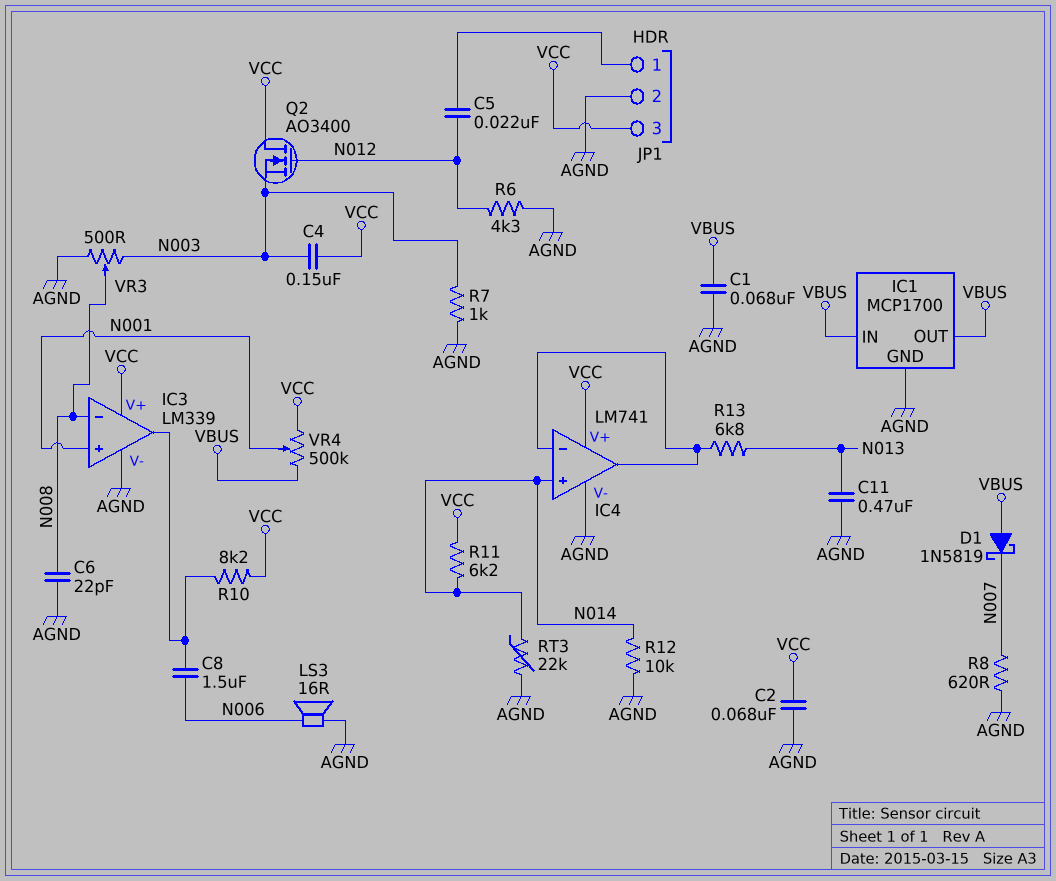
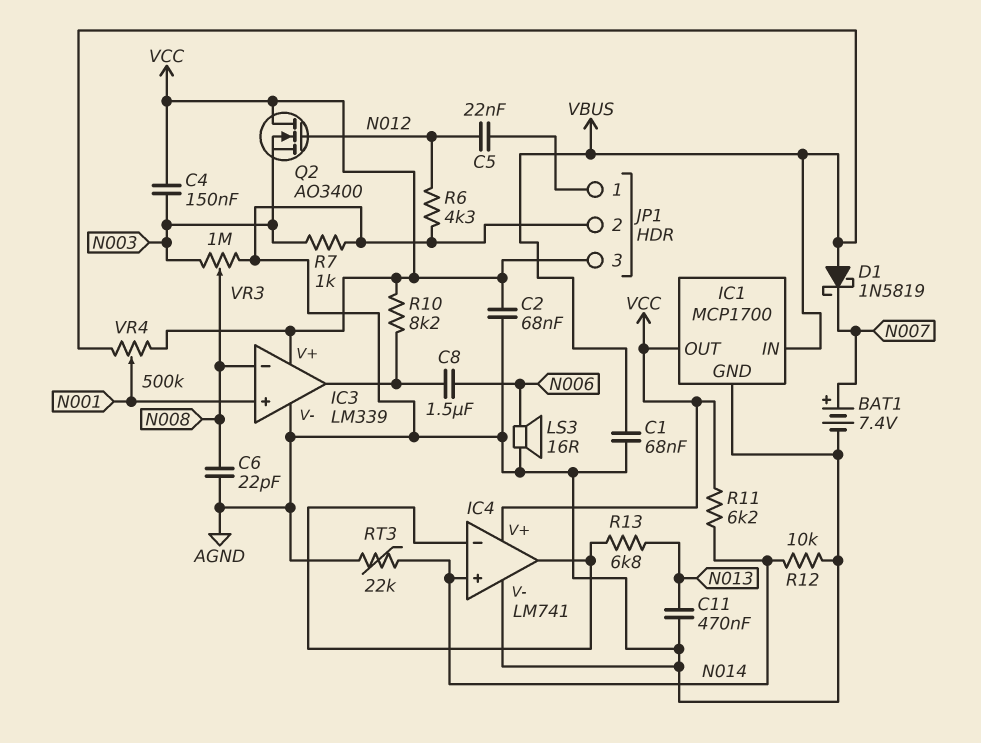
BAT1: none -> 7.4V (plus N007, minus AGND)
IC1 pin OUT: VBUS -> VCC
R8: 620 (AGND, N007) -> none
VR3: 500 (AGND, N003, wiper N008) -> 1M (AGND, N003, wiper N008)

